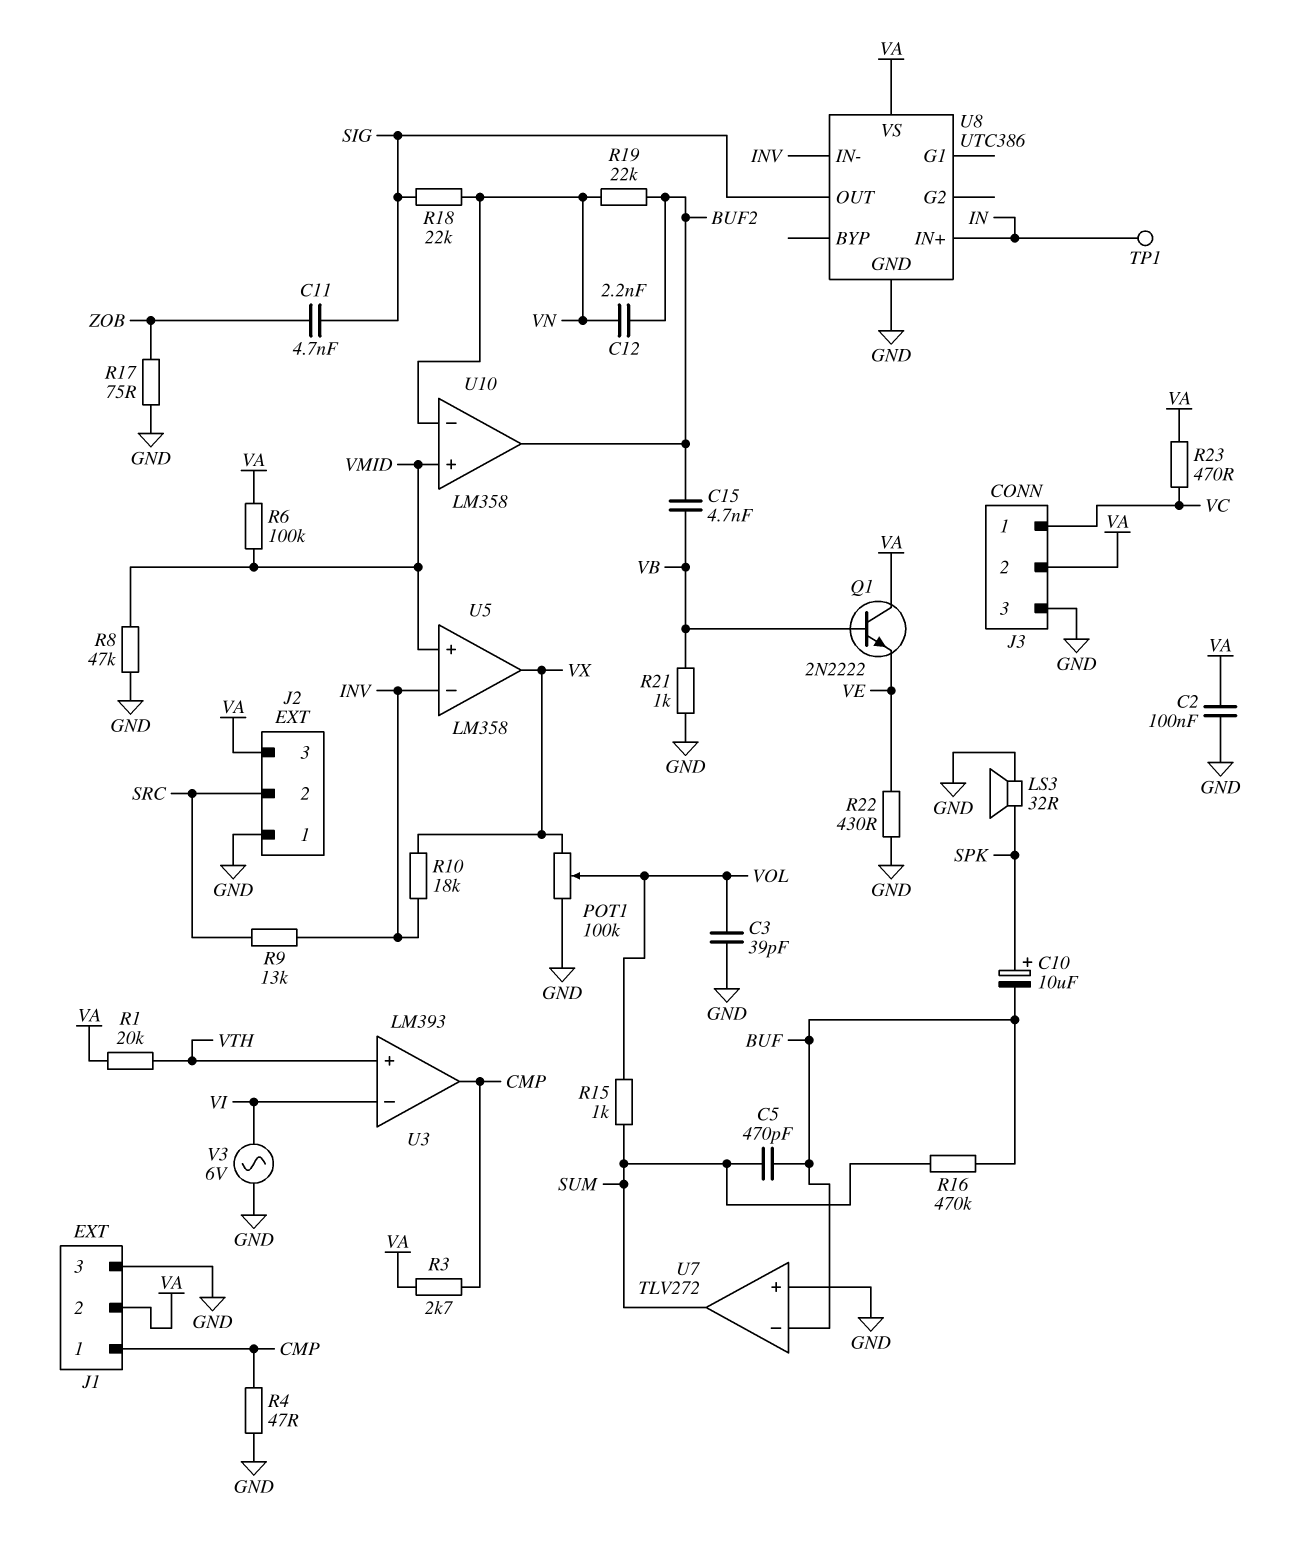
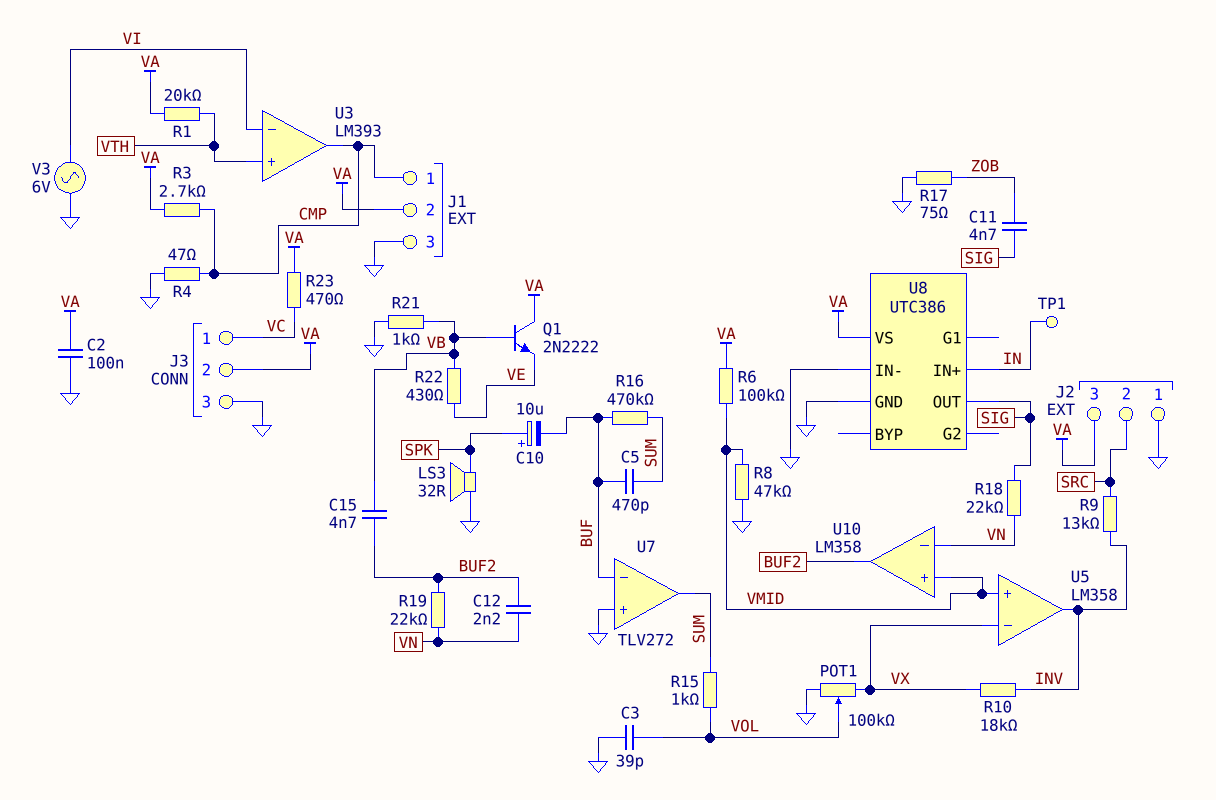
R22: 430 (GND, VE) -> 430 (VB, VE)
U5 pin in-: INV -> VX
U5 pin out: VX -> INV
U8 pin IN-: INV -> GND

